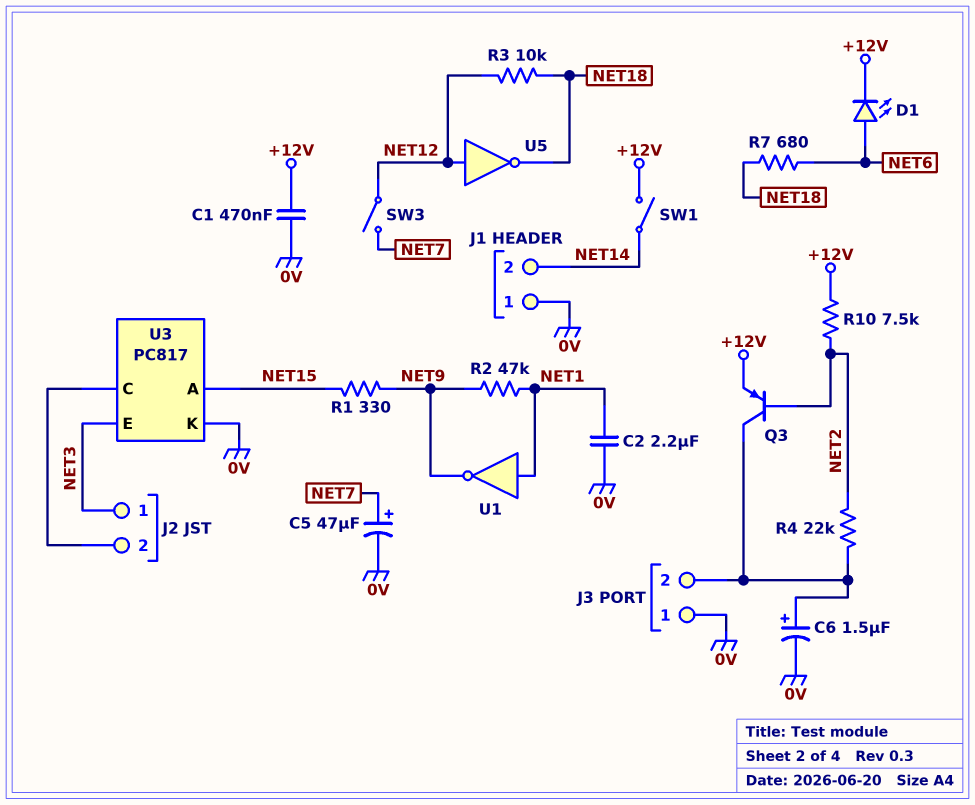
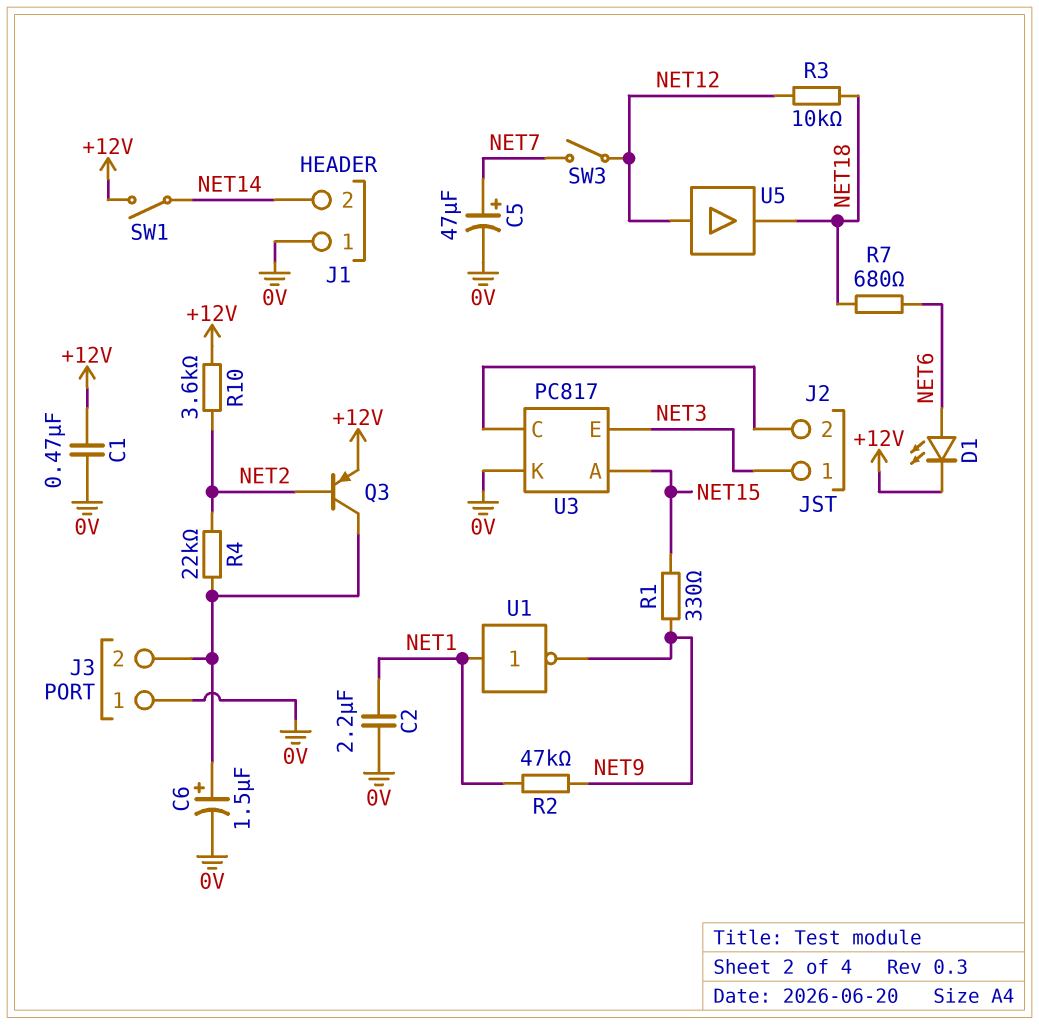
R10: 7.5k (+12V, NET2) -> 3.6k (+12V, NET2)
U5: NOT (in NET12, out NET18) -> buffer (in NET12, out NET18)

